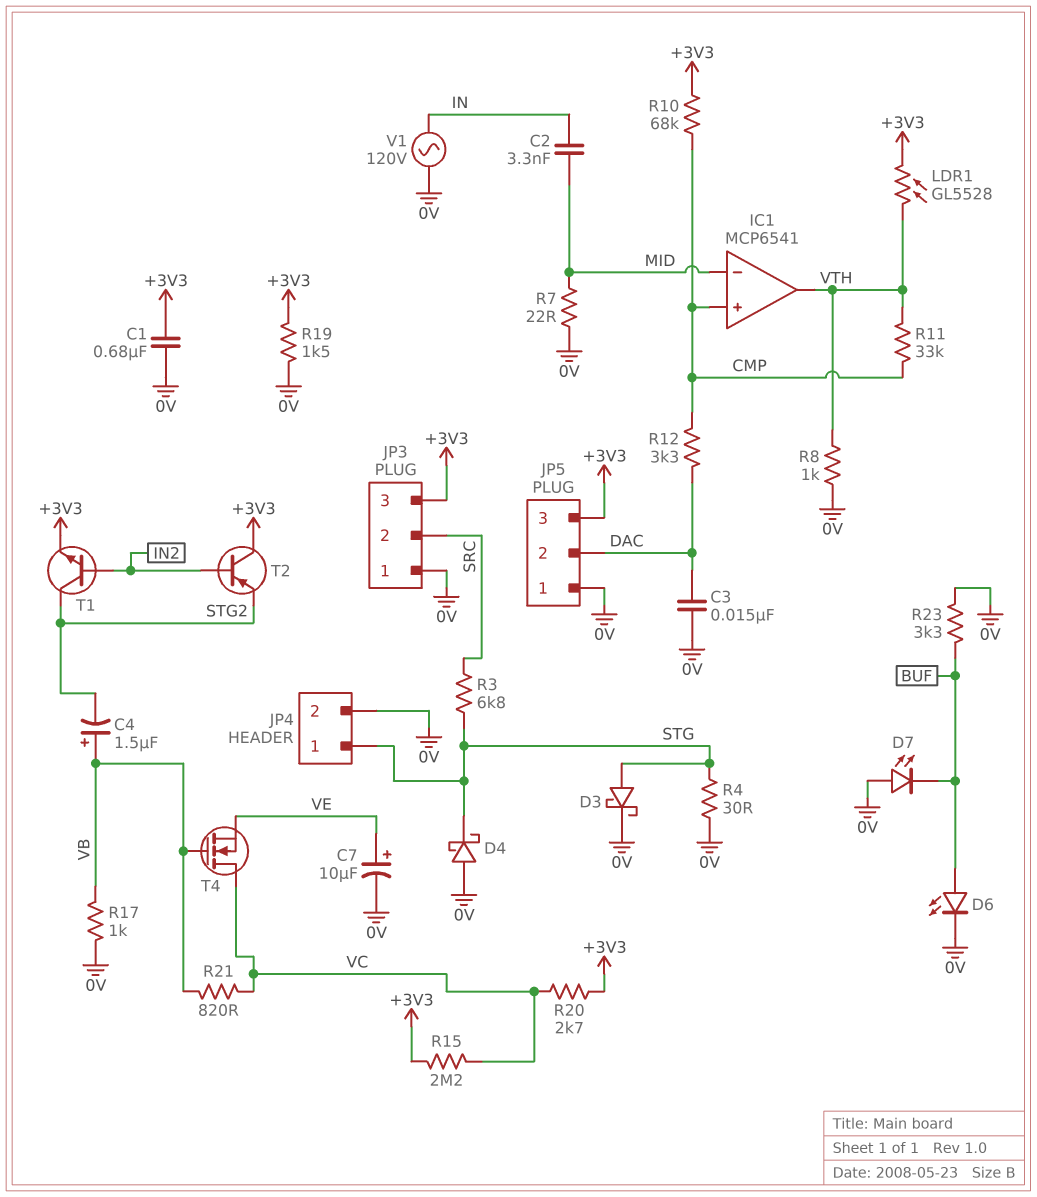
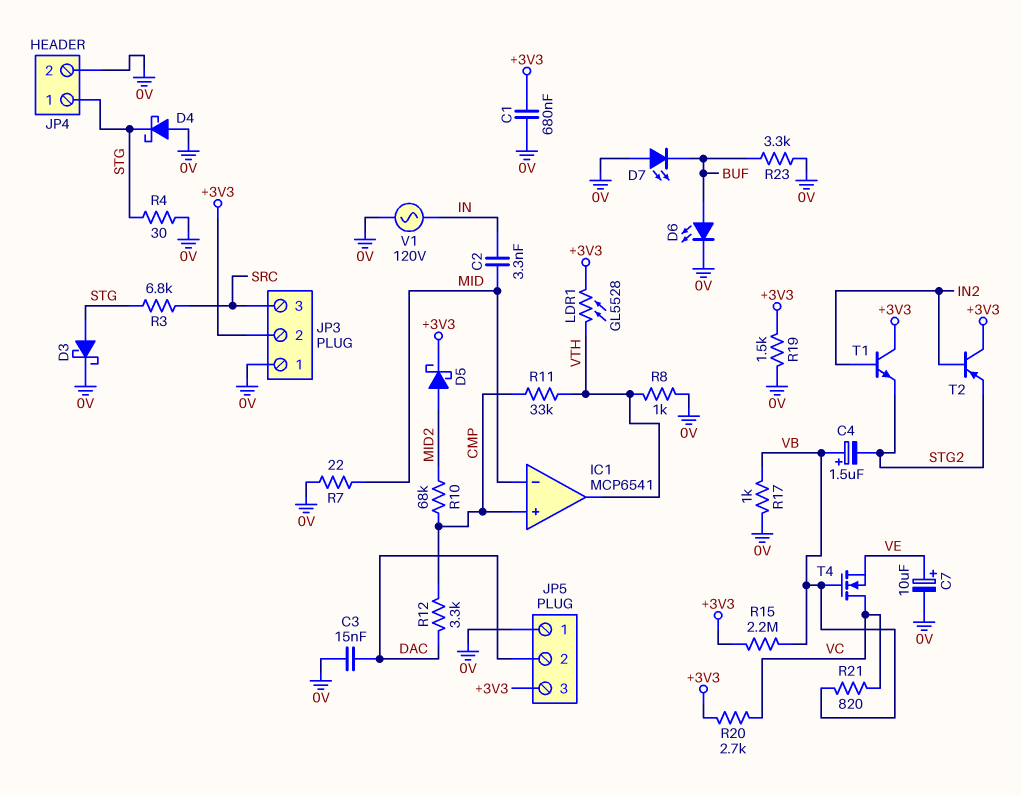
D5: none -> schottky (A MID2, K +3V3)
JP3 pin 2: SRC -> +3V3
JP3 pin 3: +3V3 -> SRC
R10: 68k (+3V3, CMP) -> 68k (CMP, MID2)
R15: 2.2M (+3V3, VC) -> 2.2M (+3V3, VB)
T1: NPN (B IN2, C STG2, E +3V3) -> NPN (B IN2, C +3V3, E STG2)

